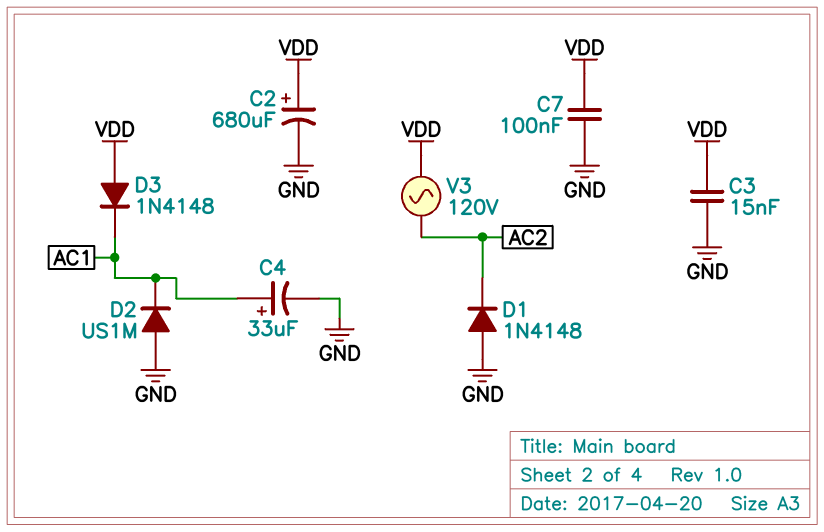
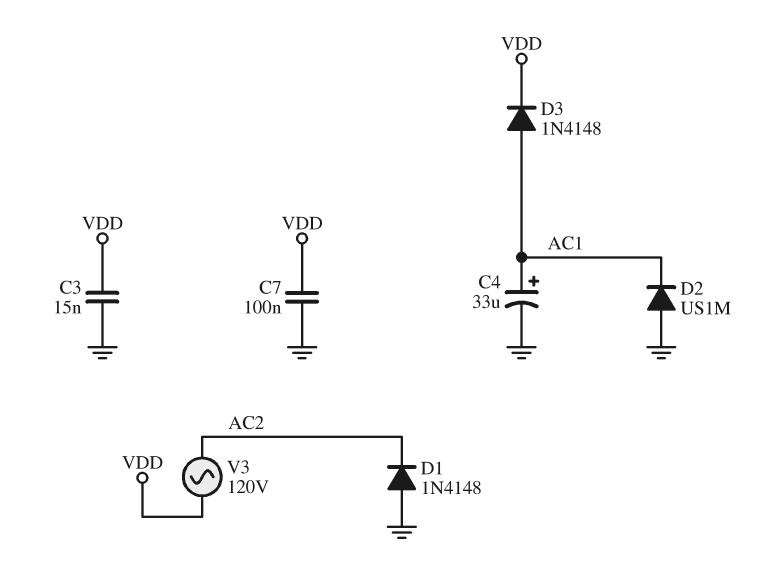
C2: 680uF (plus VDD, minus GND) -> none
D3: diode 1N4148 (A VDD, K AC1) -> diode 1N4148 (A AC1, K VDD)

